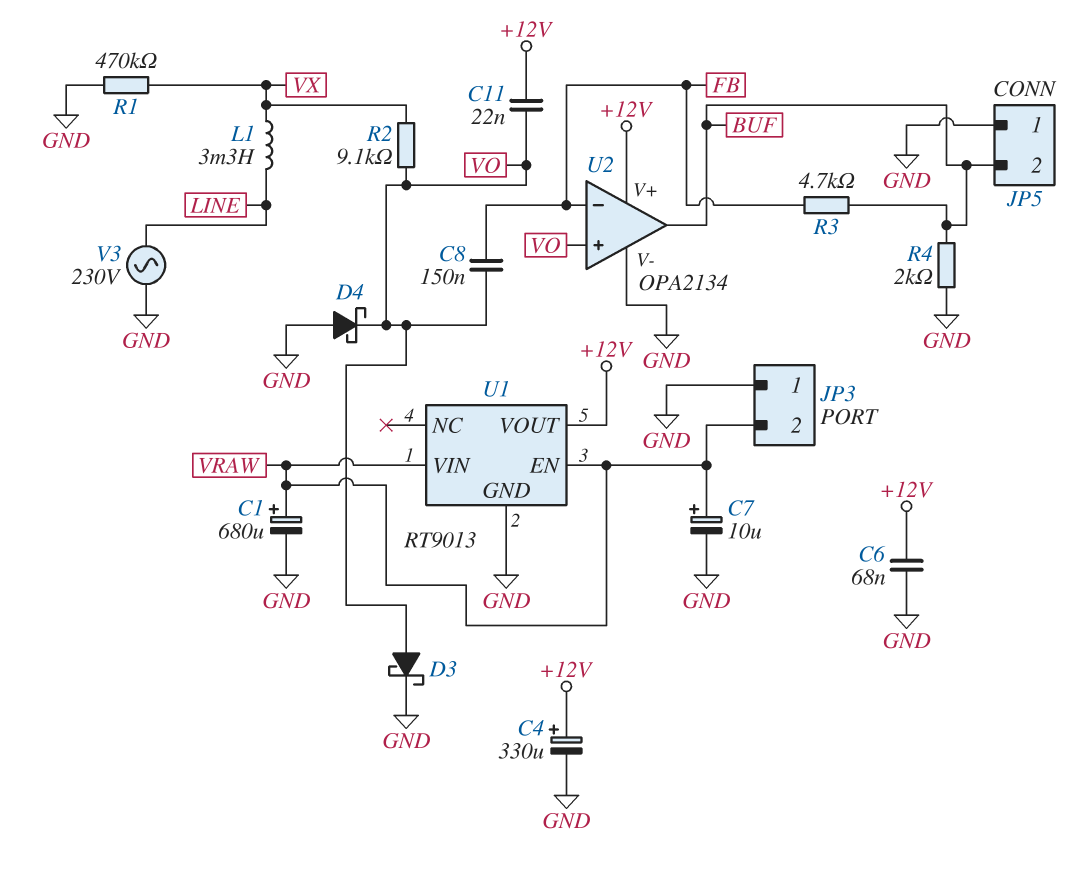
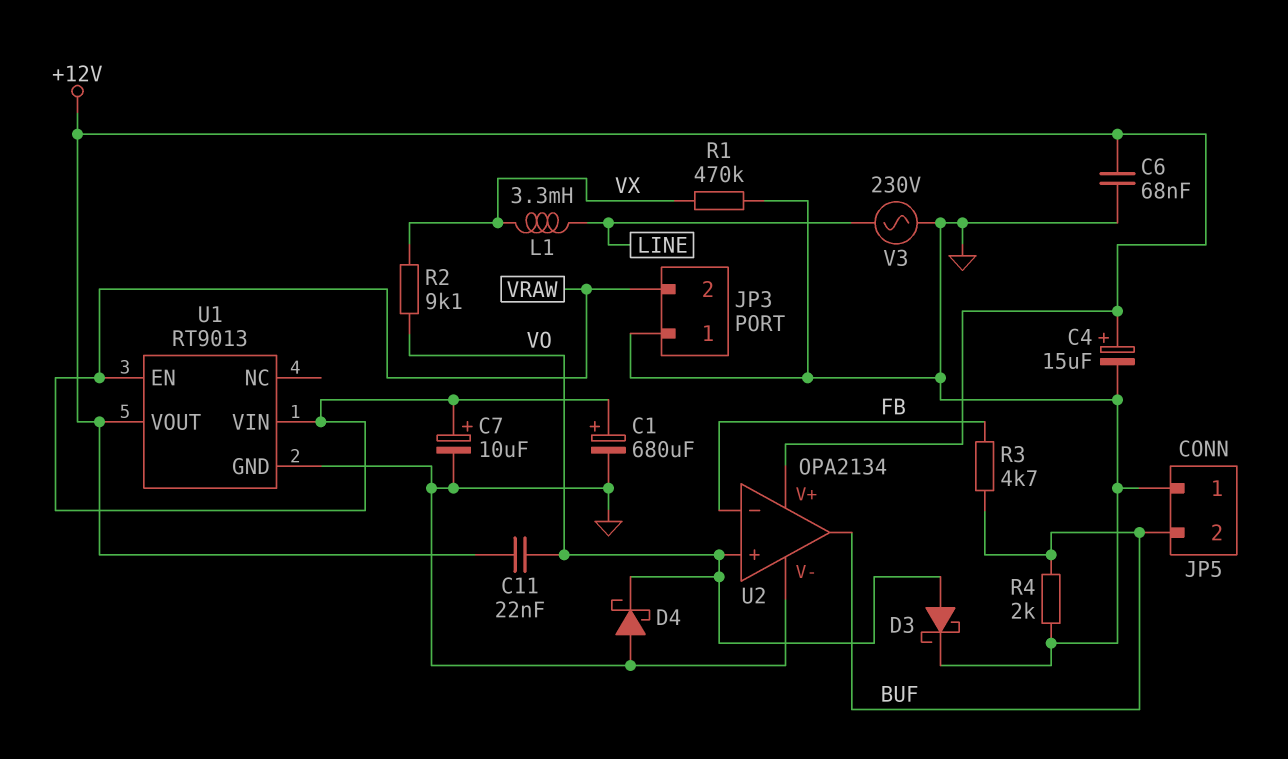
C4: 330uF (plus +12V, minus GND) -> 15uF (plus +12V, minus GND)
C8: 150nF (FB, VO) -> none

